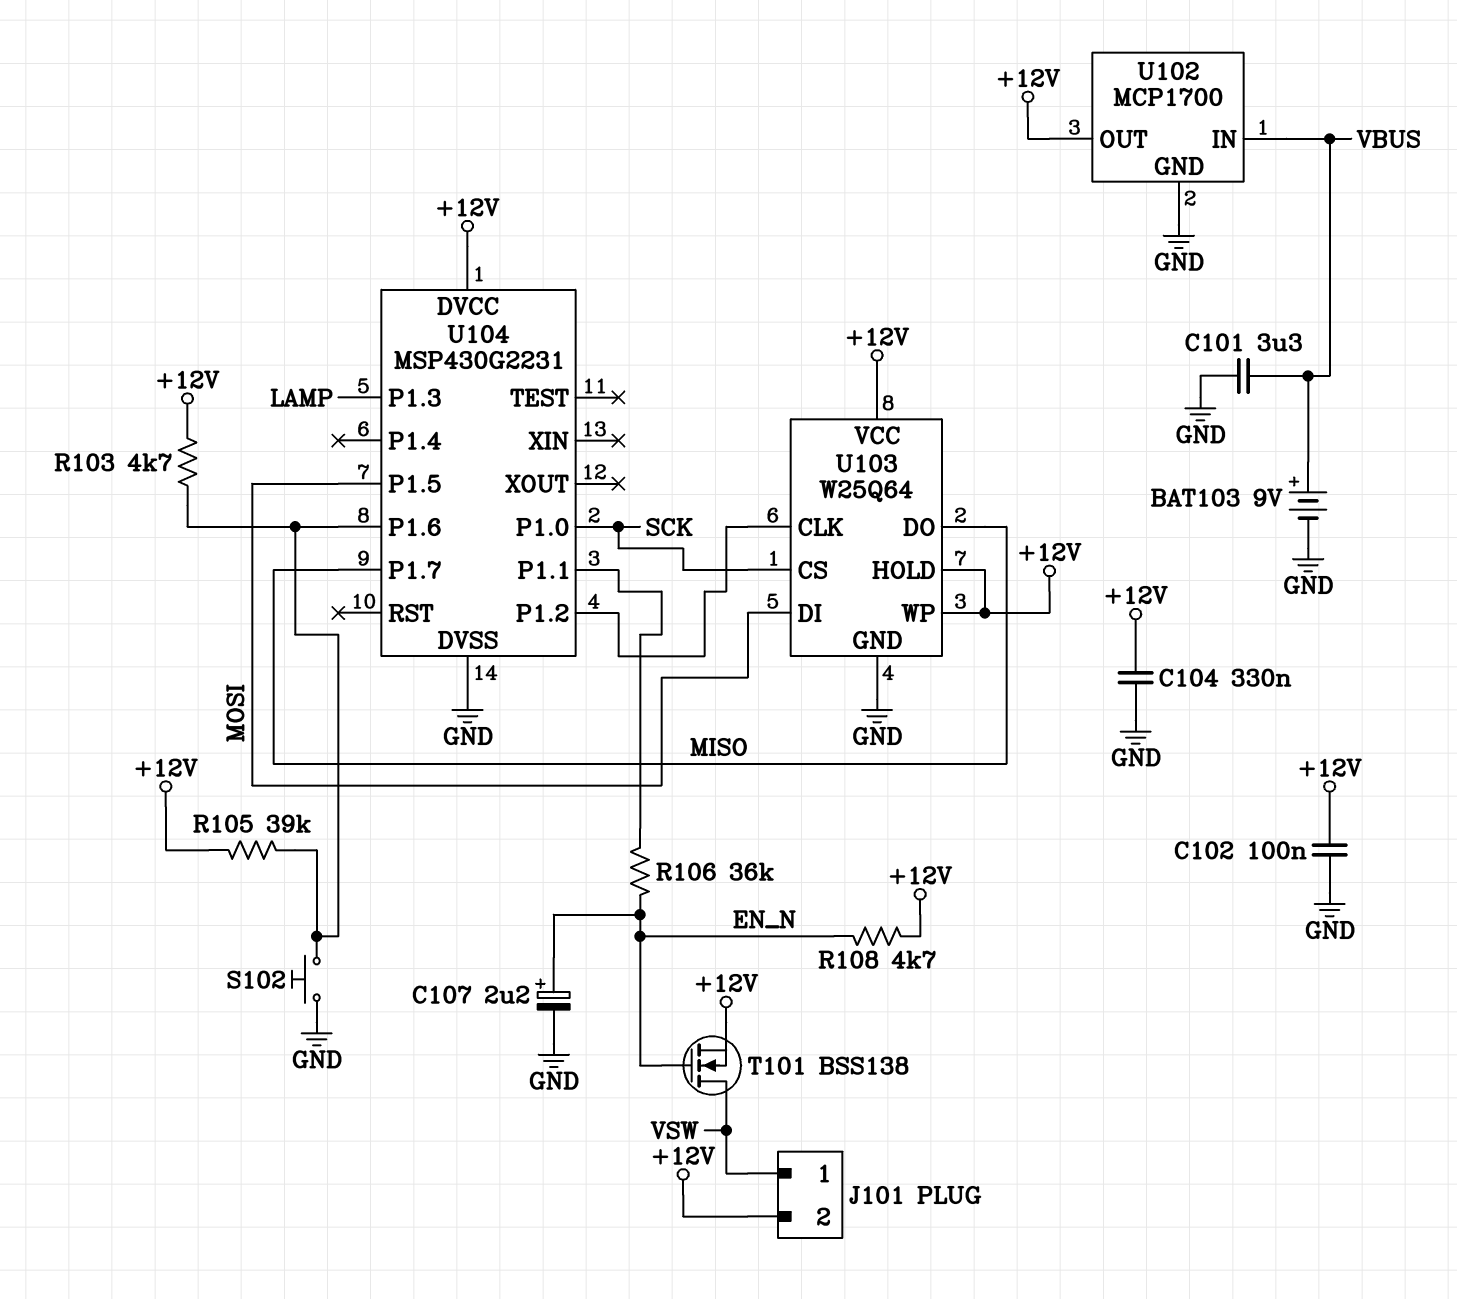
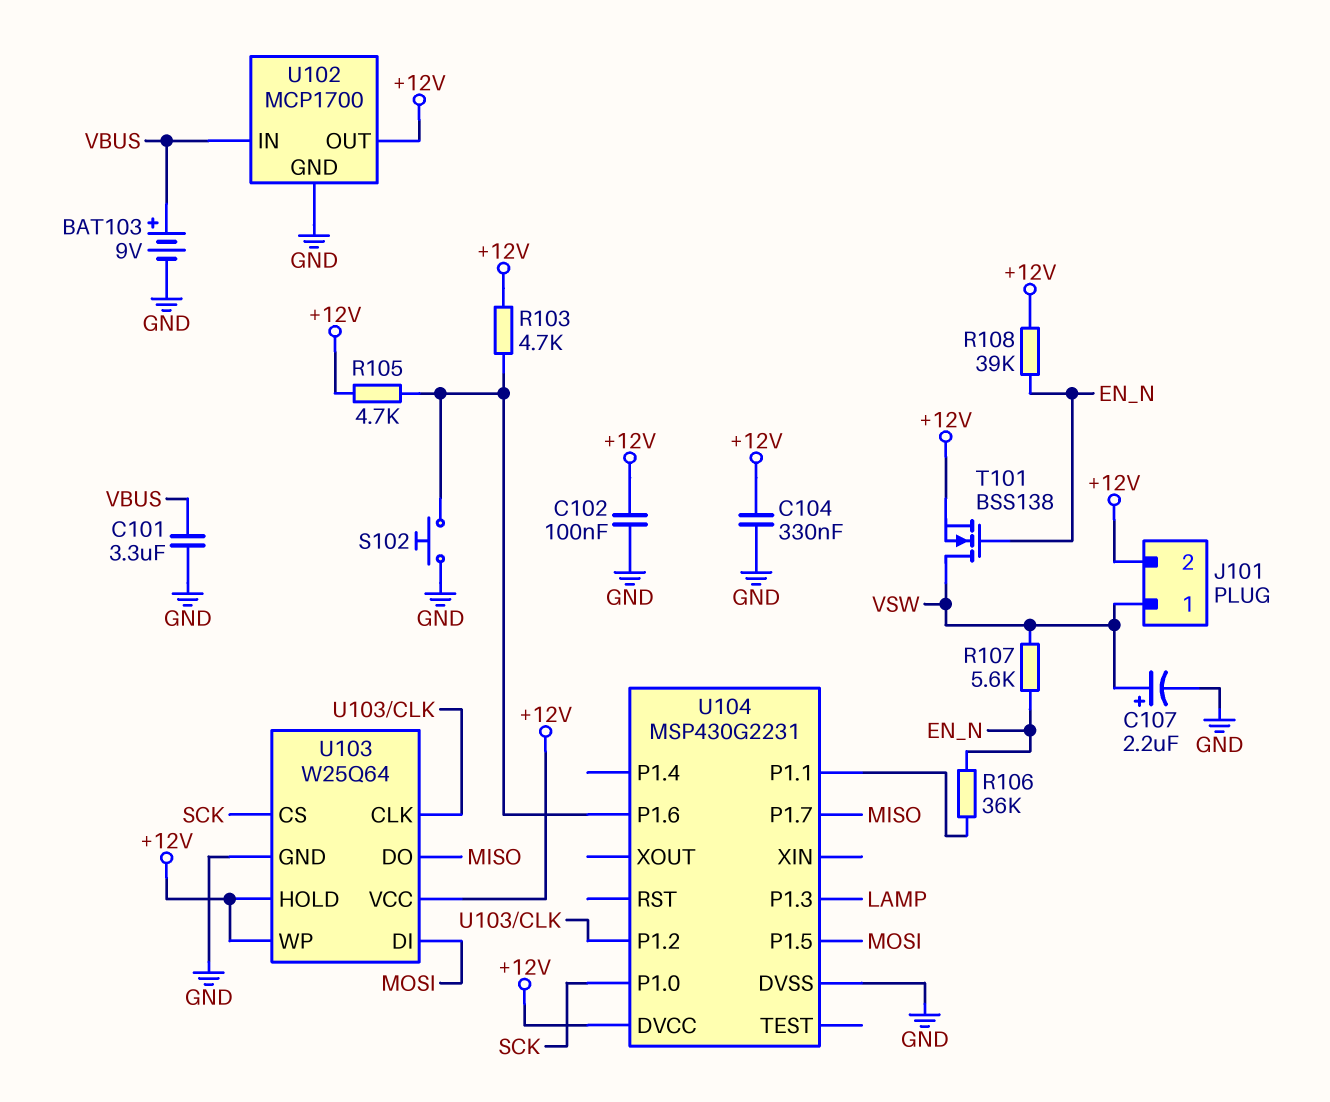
C107: 2.2uF (plus EN_N, minus GND) -> 2.2uF (plus VSW, minus GND)
R105: 39k (+12V, U104/P1.6) -> 4.7k (+12V, U104/P1.6)
R107: none -> 5.6k (EN_N, VSW)
R108: 4.7k (+12V, EN_N) -> 39k (+12V, EN_N)

